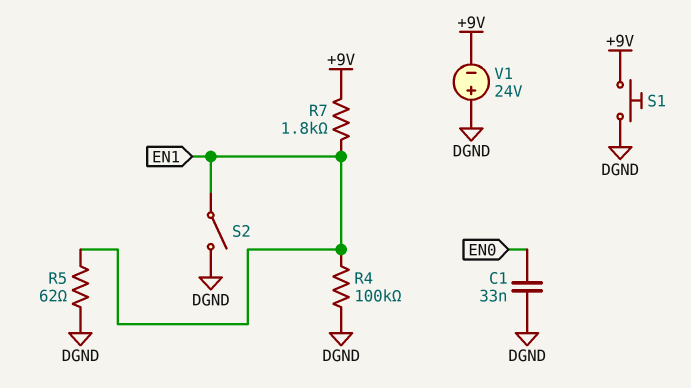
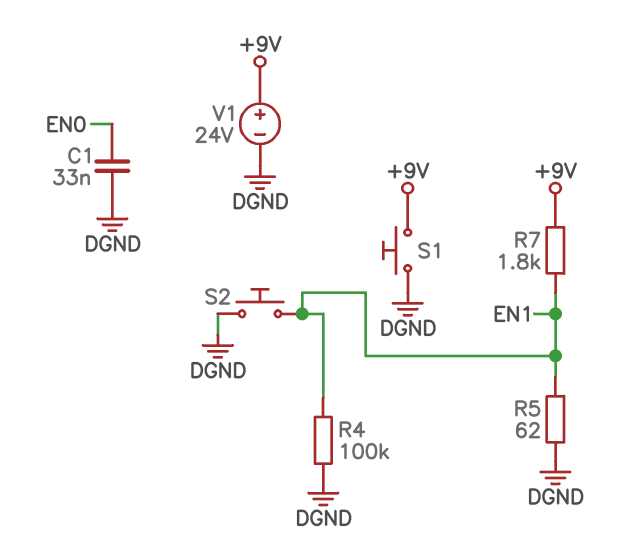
S2: switch (DGND, EN1) -> button (DGND, EN1)
V1: 24V (plus DGND, minus +9V) -> 24V (plus +9V, minus DGND)

